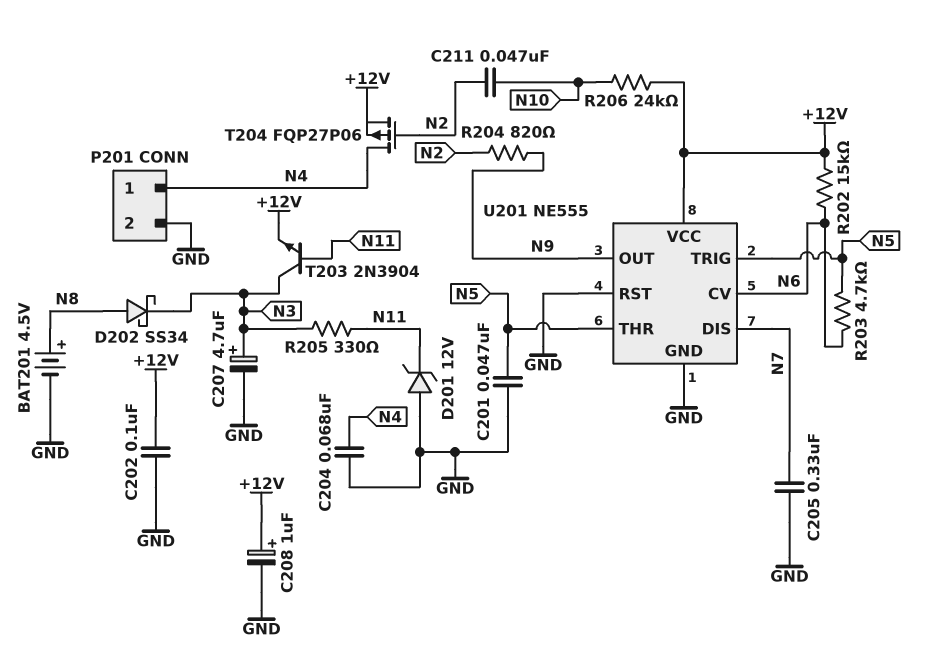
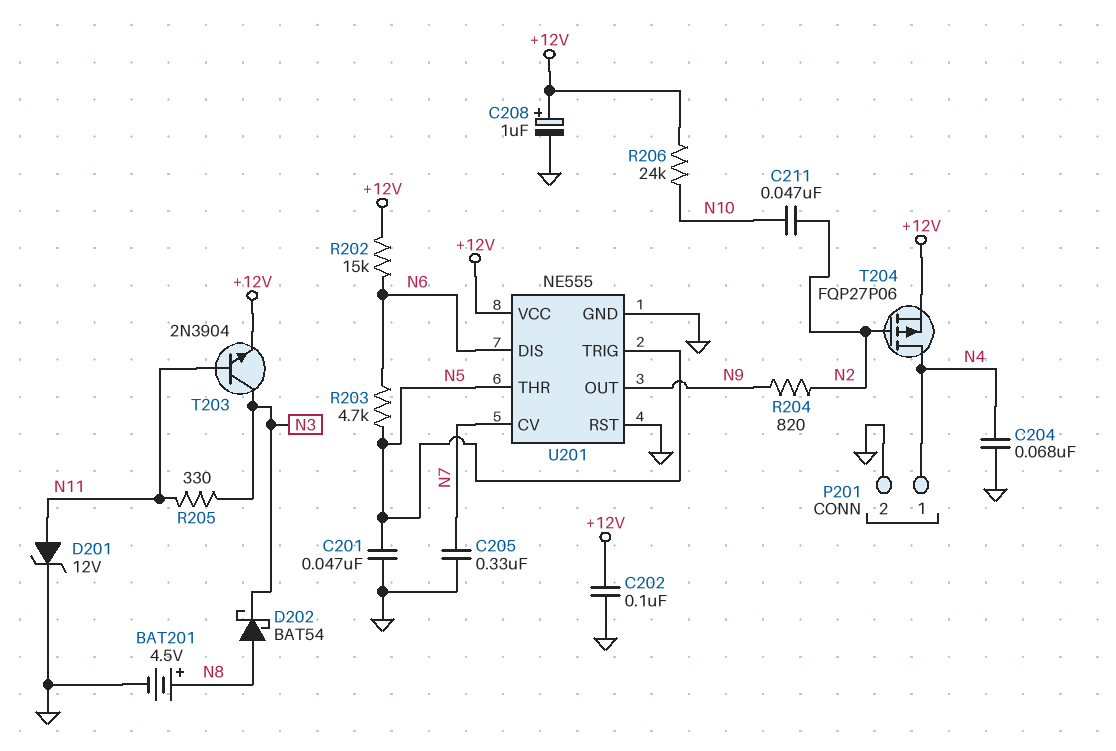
C207: 4.7uF (plus N3, minus GND) -> none
D201: zener 12V (A GND, K N11) -> zener 12V (A N11, K GND)
D202: schottky SS34 (A N8, K N3) -> schottky BAT54 (A N8, K N3)
U201 pin CV: N6 -> N7
U201 pin DIS: N7 -> N6

